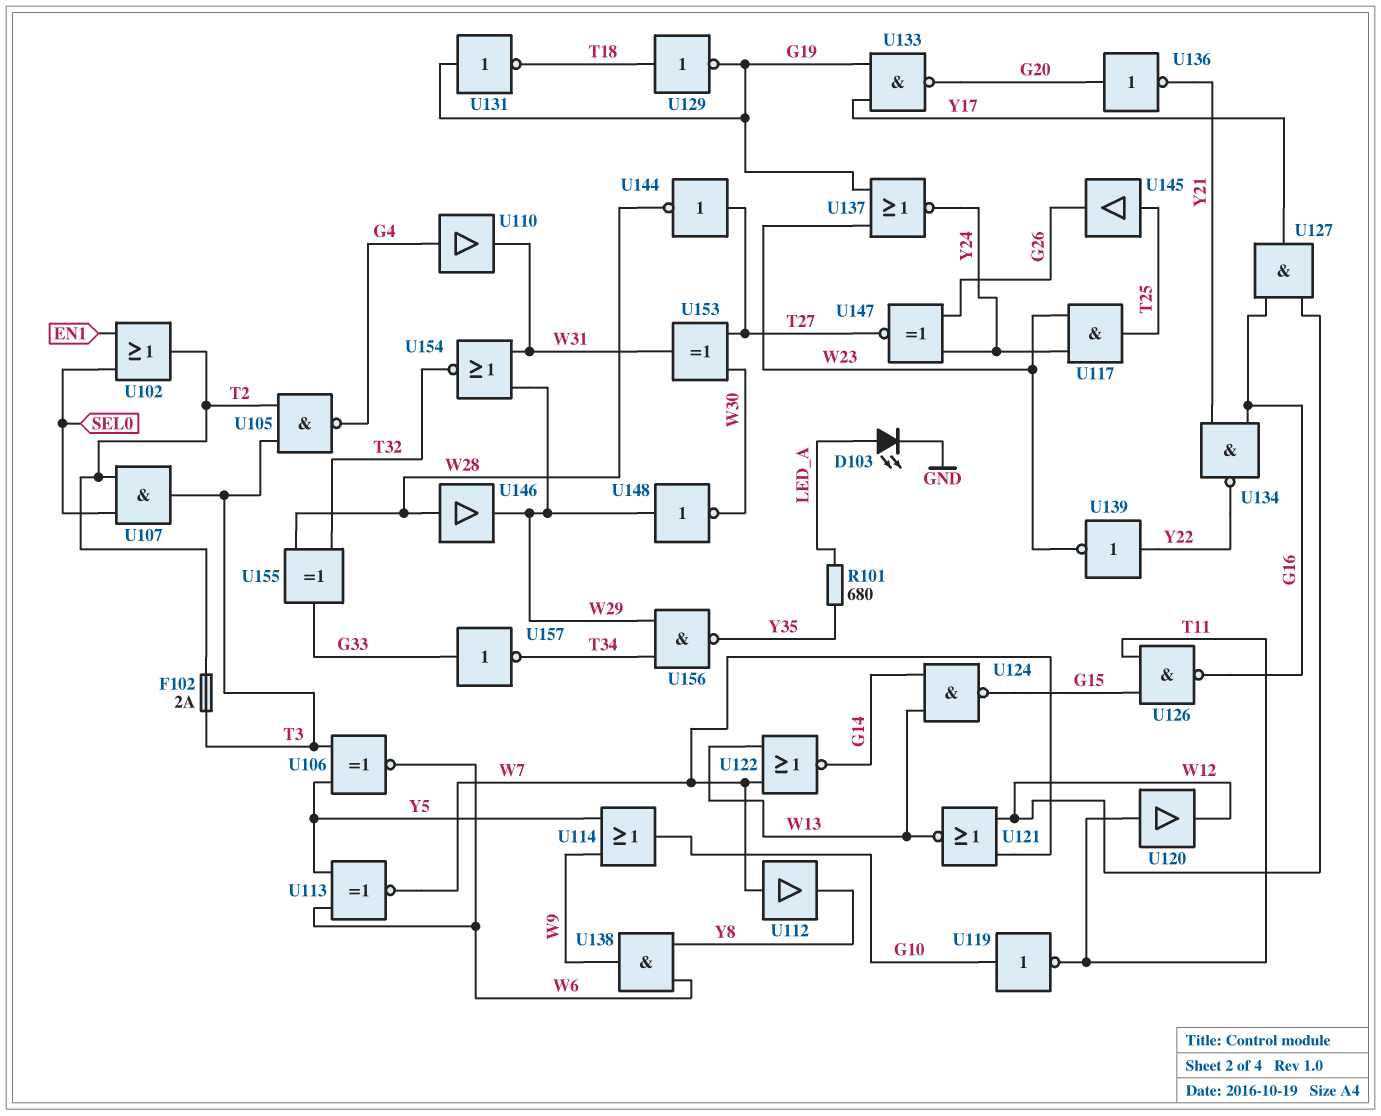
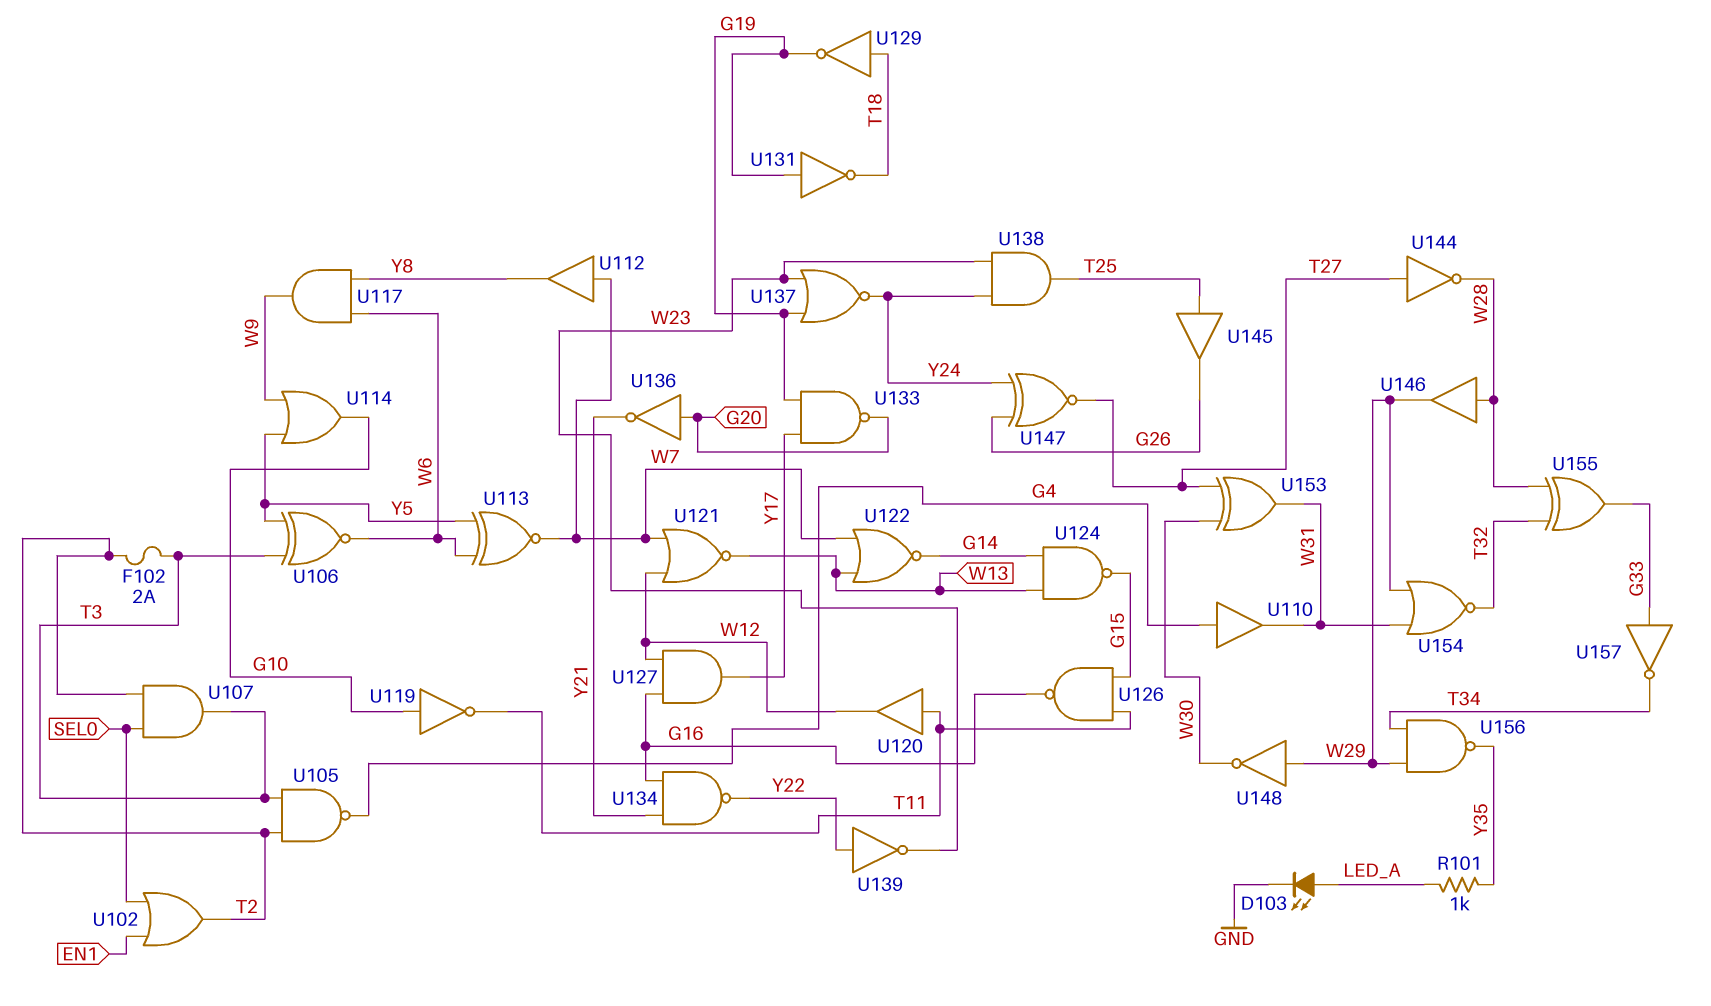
R101: 680 (LED_A, Y35) -> 1k (LED_A, Y35)
U117: AND (in W23, in Y24, out T25) -> AND (in W6, in Y8, out W9)
U138: AND (in W6, in Y8, out W9) -> AND (in W23, in Y24, out T25)

